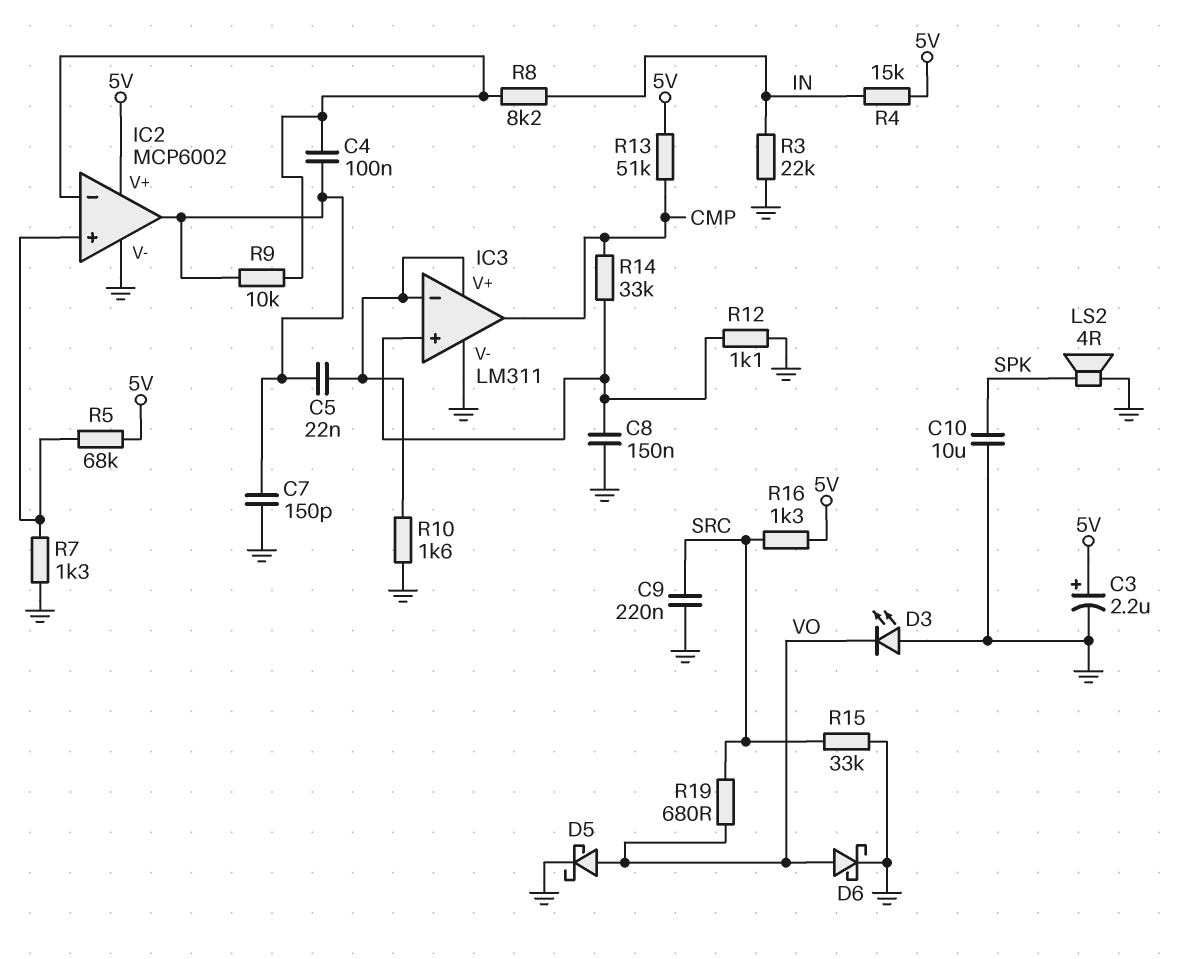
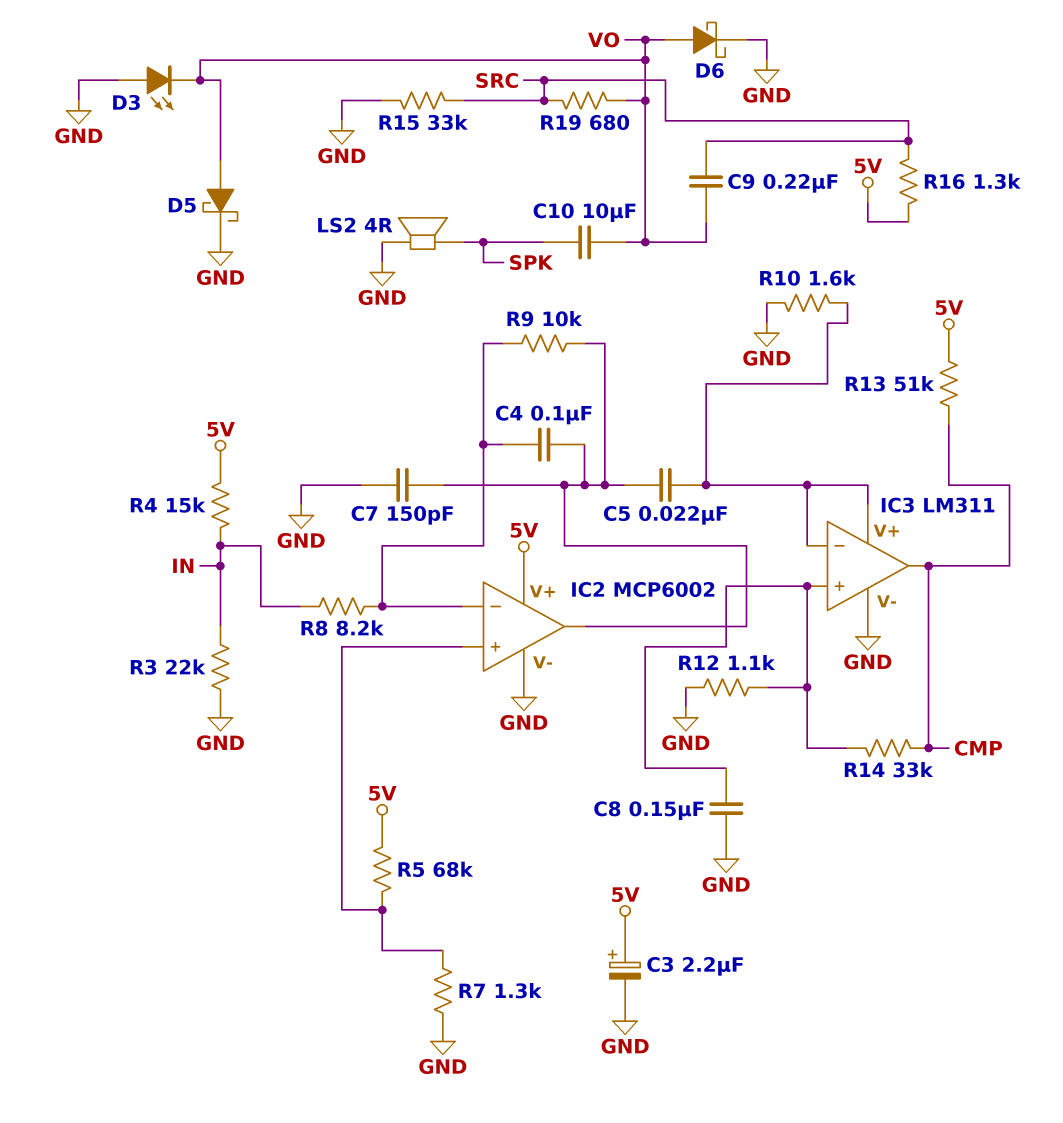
C9: 220nF (GND, SRC) -> 220nF (SRC, VO)
C10: 10uF (GND, SPK) -> 10uF (SPK, VO)

